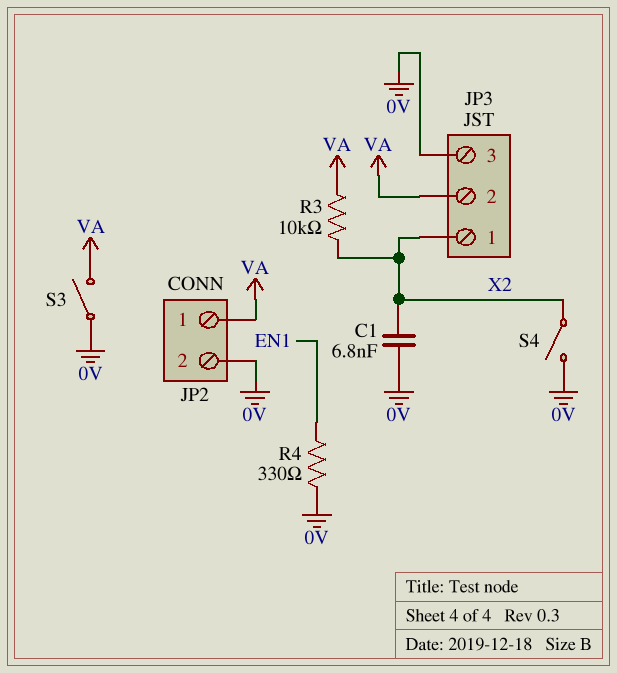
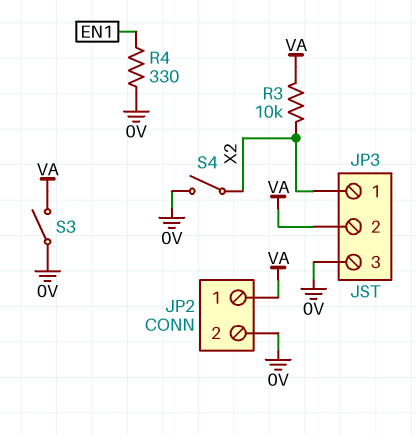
C1: 6.8nF (0V, X2) -> none

